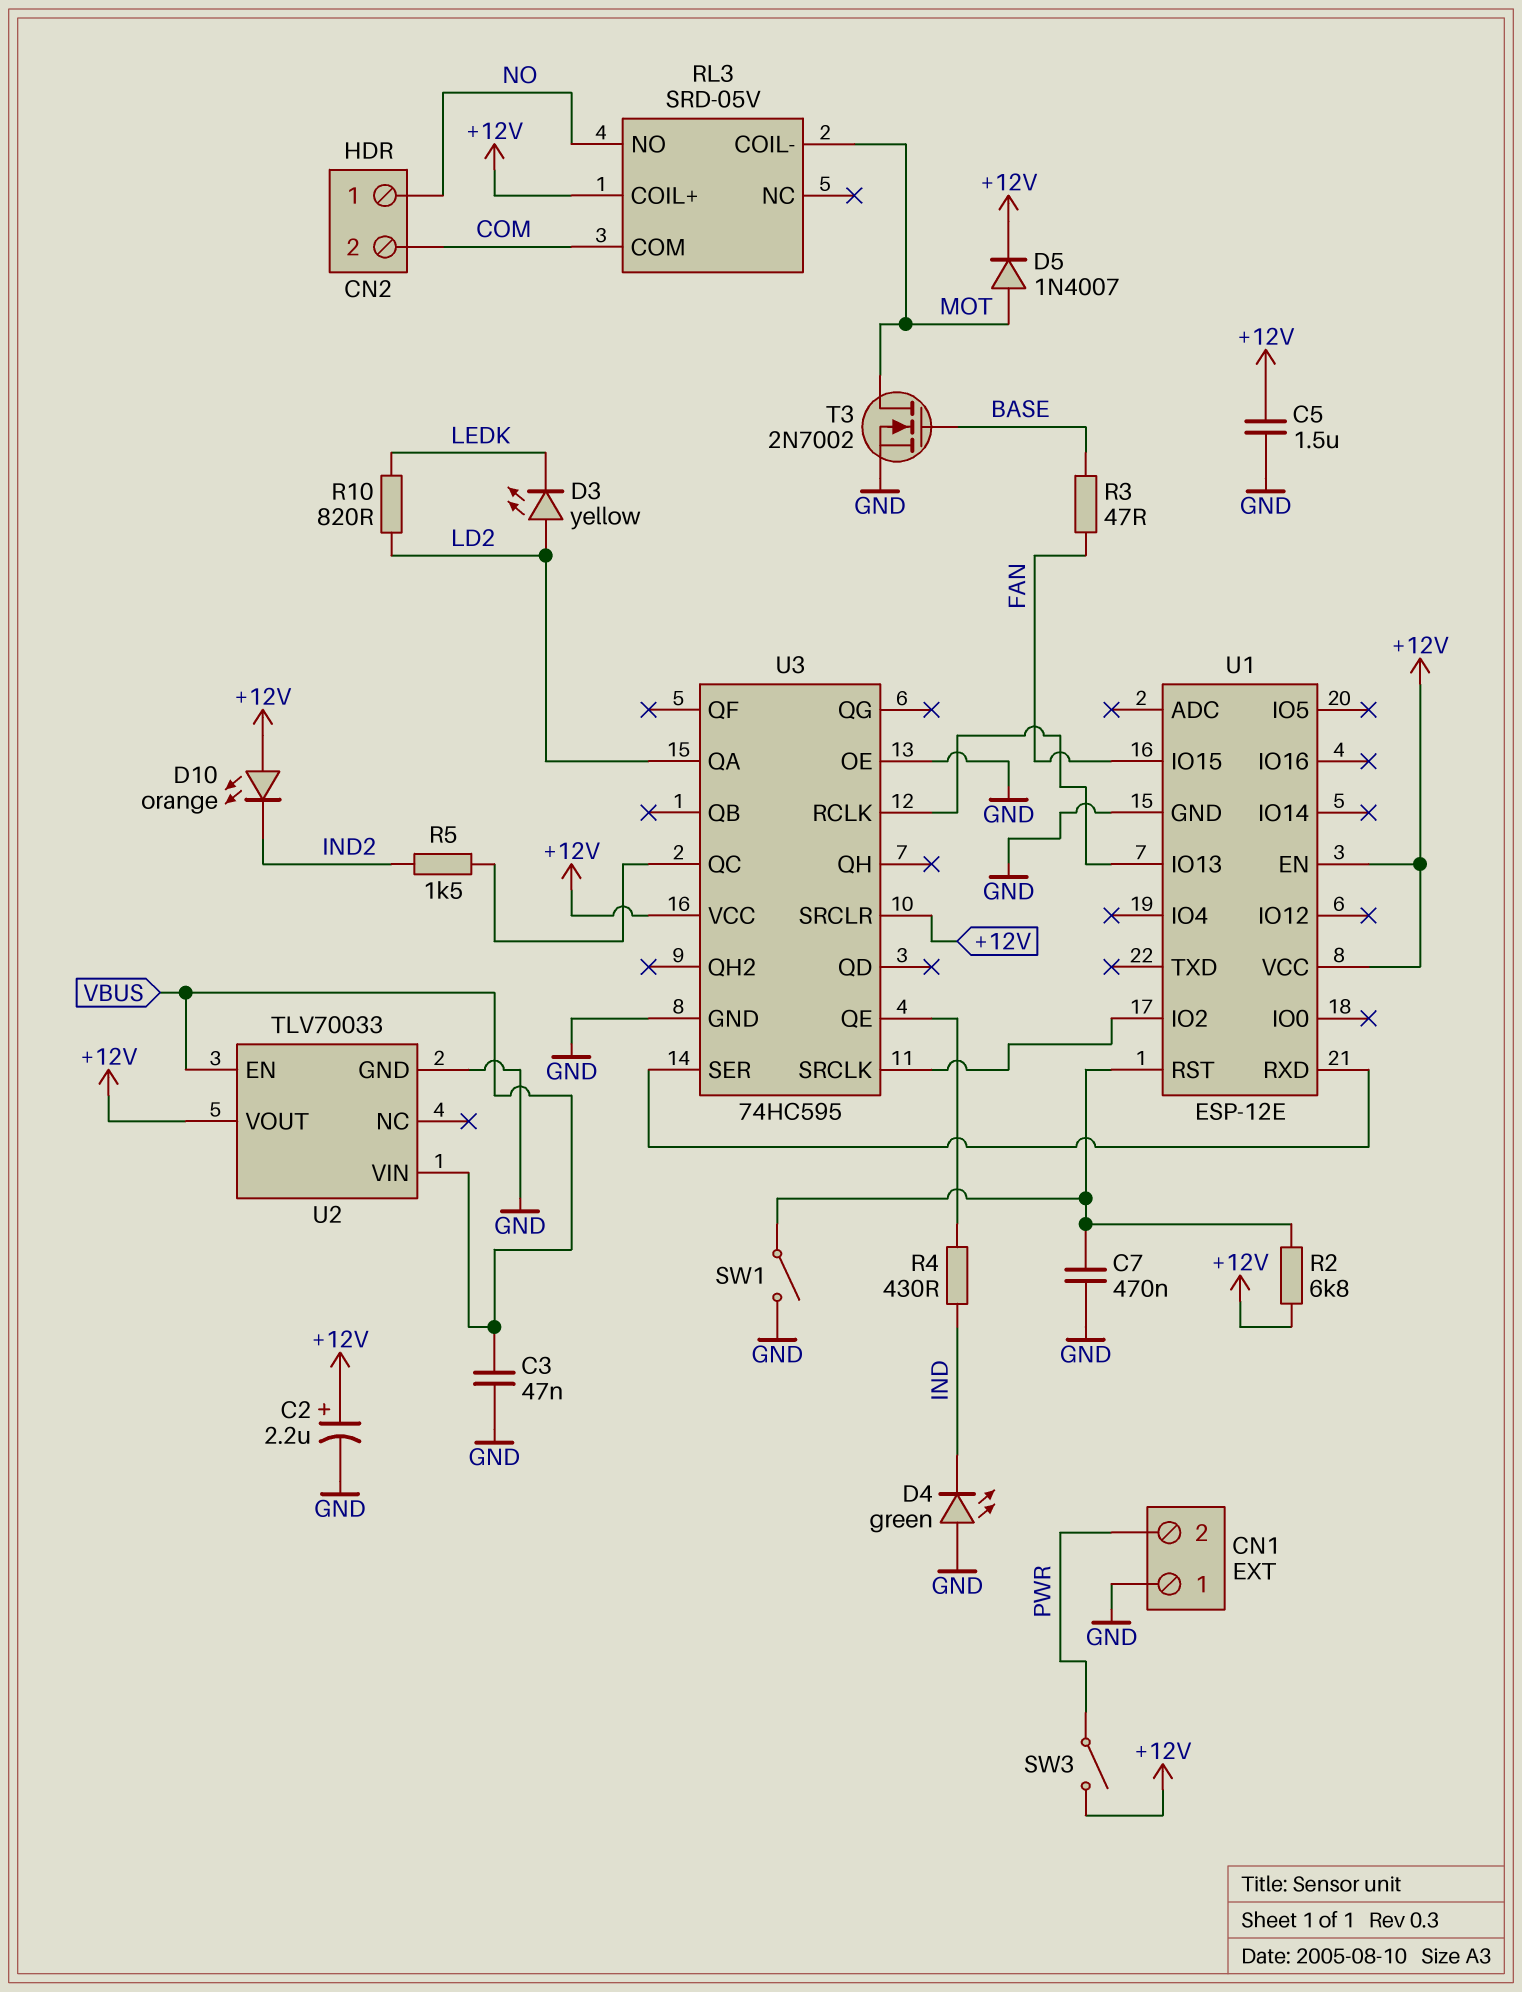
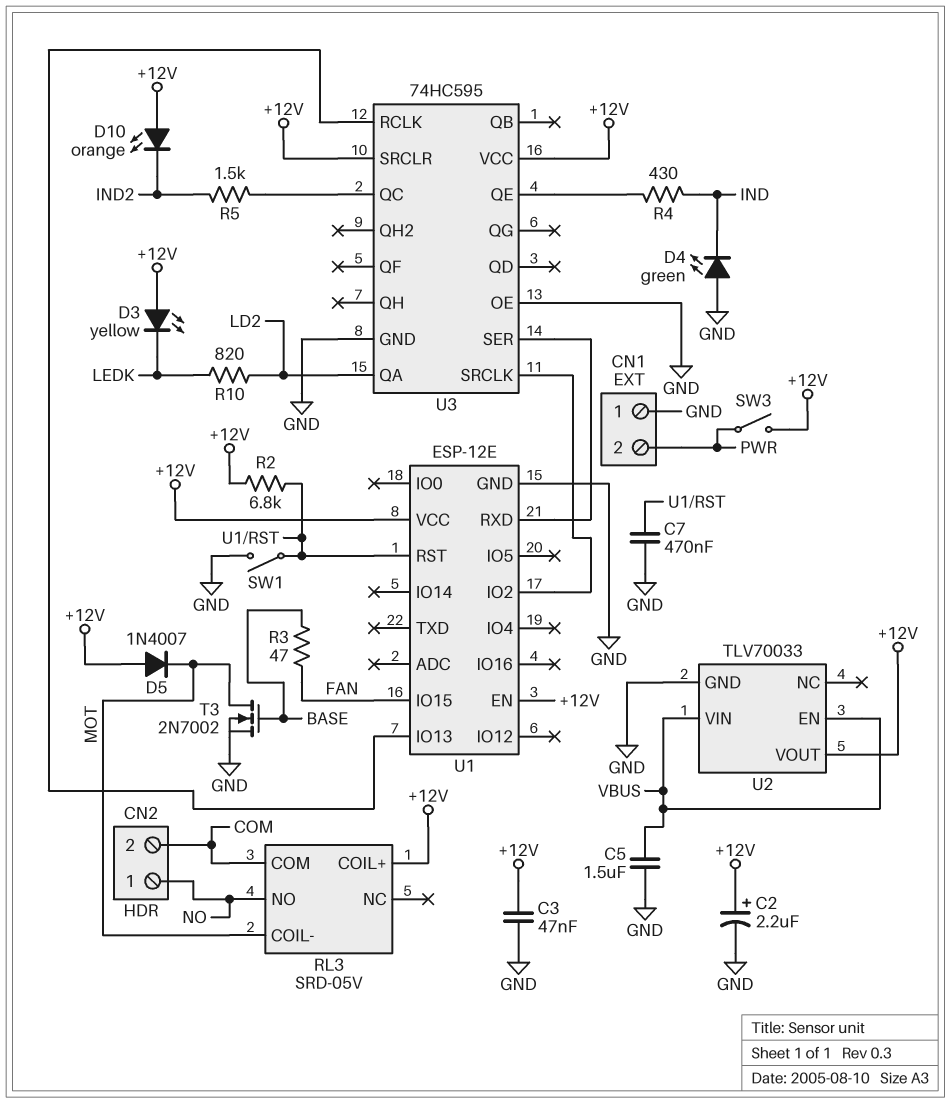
C3: 47nF (GND, VBUS) -> 47nF (+12V, GND)
C5: 1.5uF (+12V, GND) -> 1.5uF (GND, VBUS)
D3: LED yellow (A LD2, K LEDK) -> LED yellow (A +12V, K LEDK)
D5: diode 1N4007 (A MOT, K +12V) -> diode 1N4007 (A +12V, K MOT)

